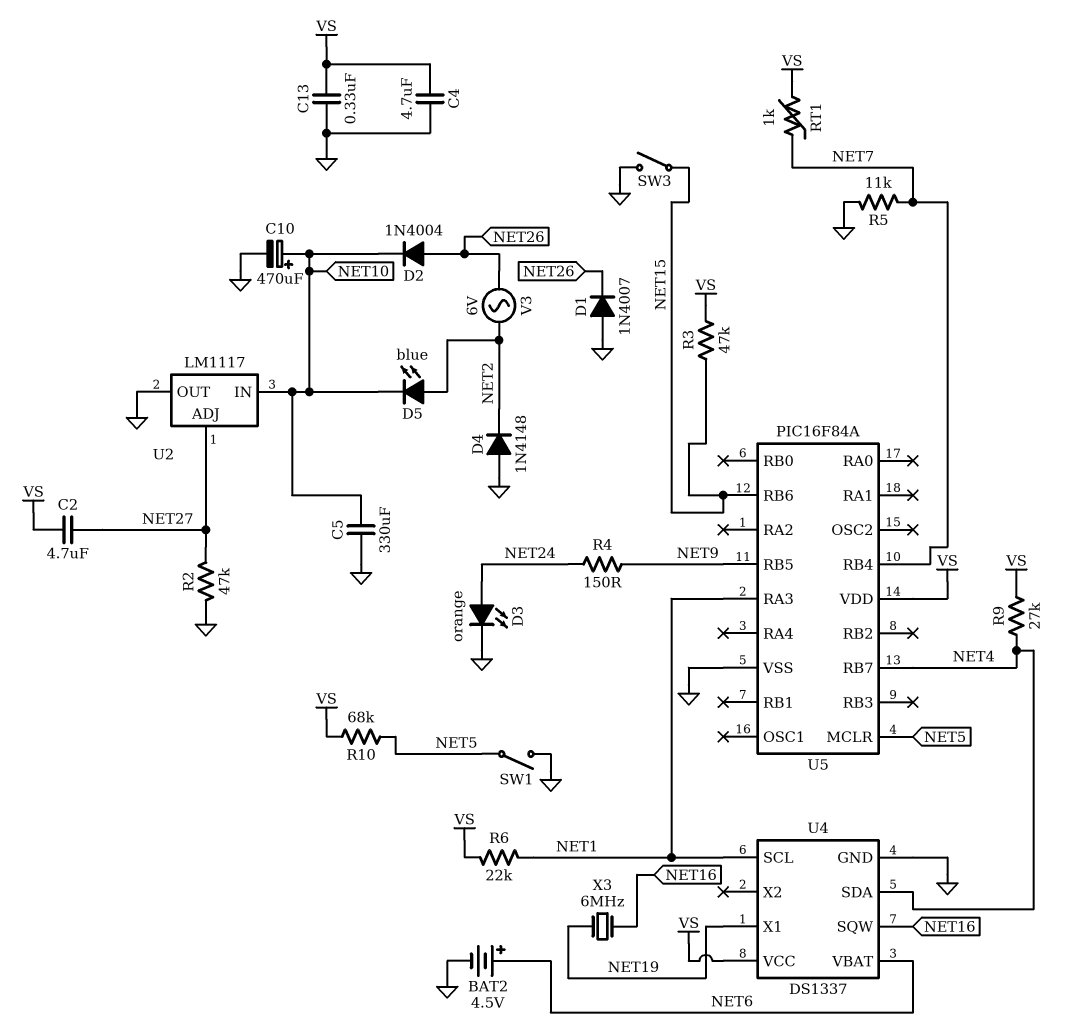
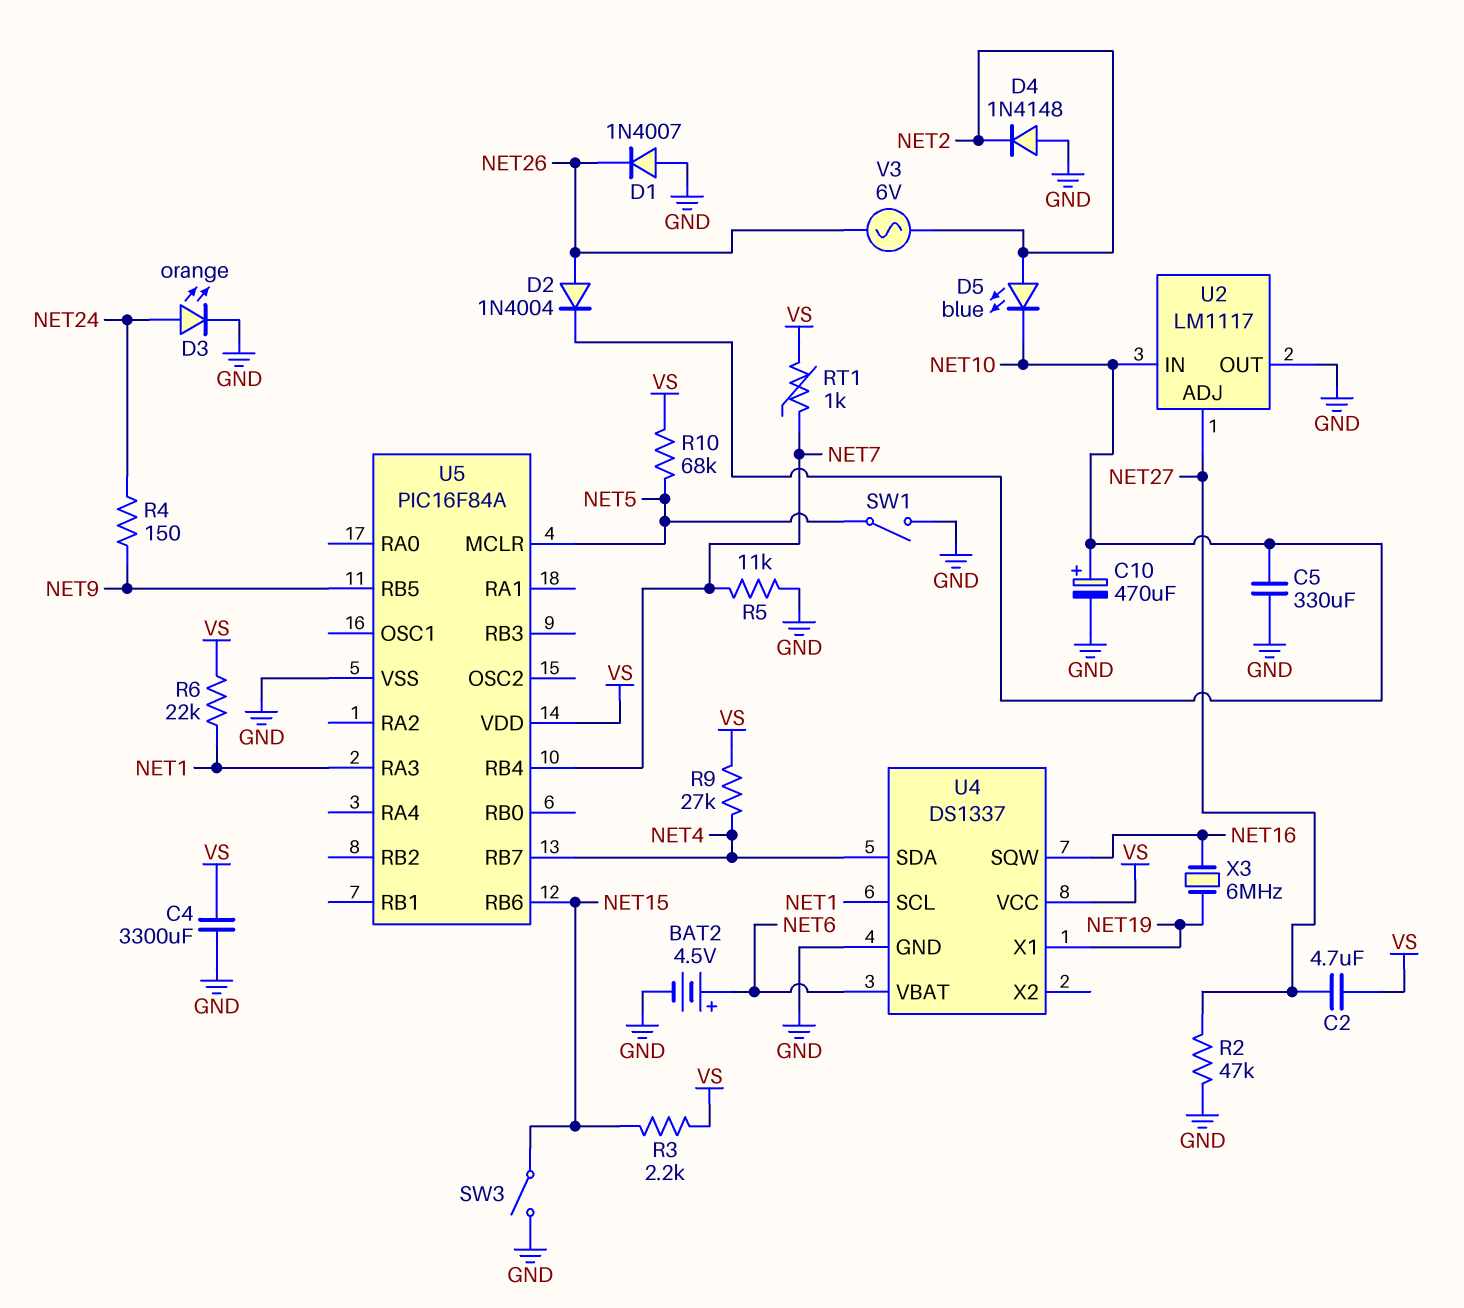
C4: 4.7uF (GND, VS) -> 3300uF (GND, VS)
C13: 330nF (GND, VS) -> none
R3: 47k (NET15, VS) -> 2.2k (NET15, VS)

